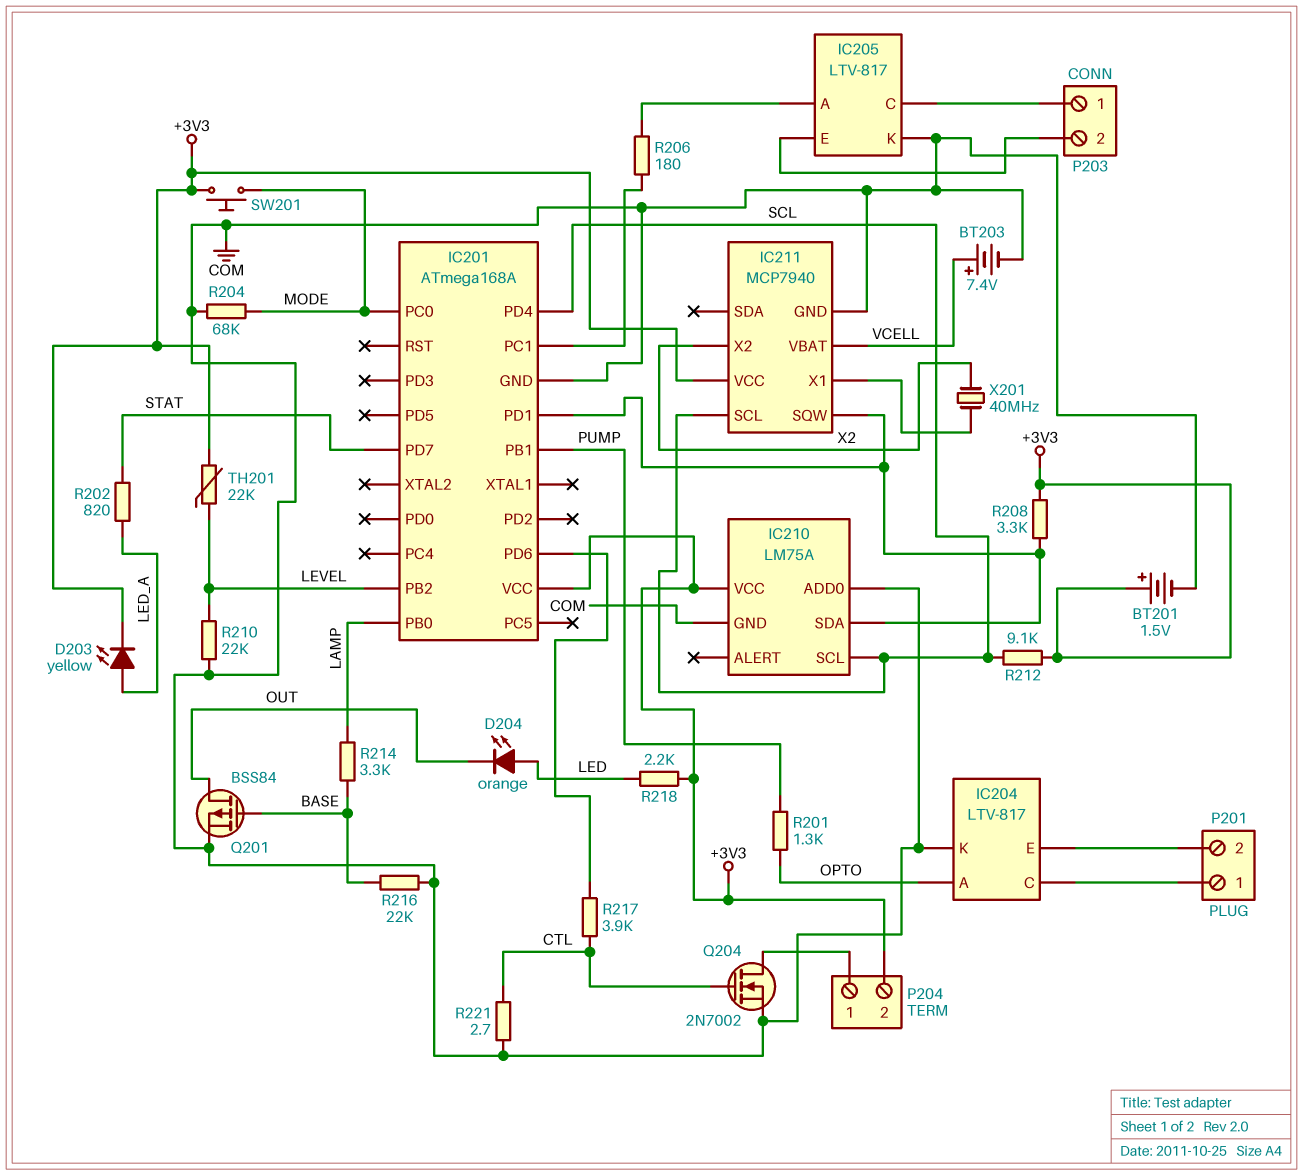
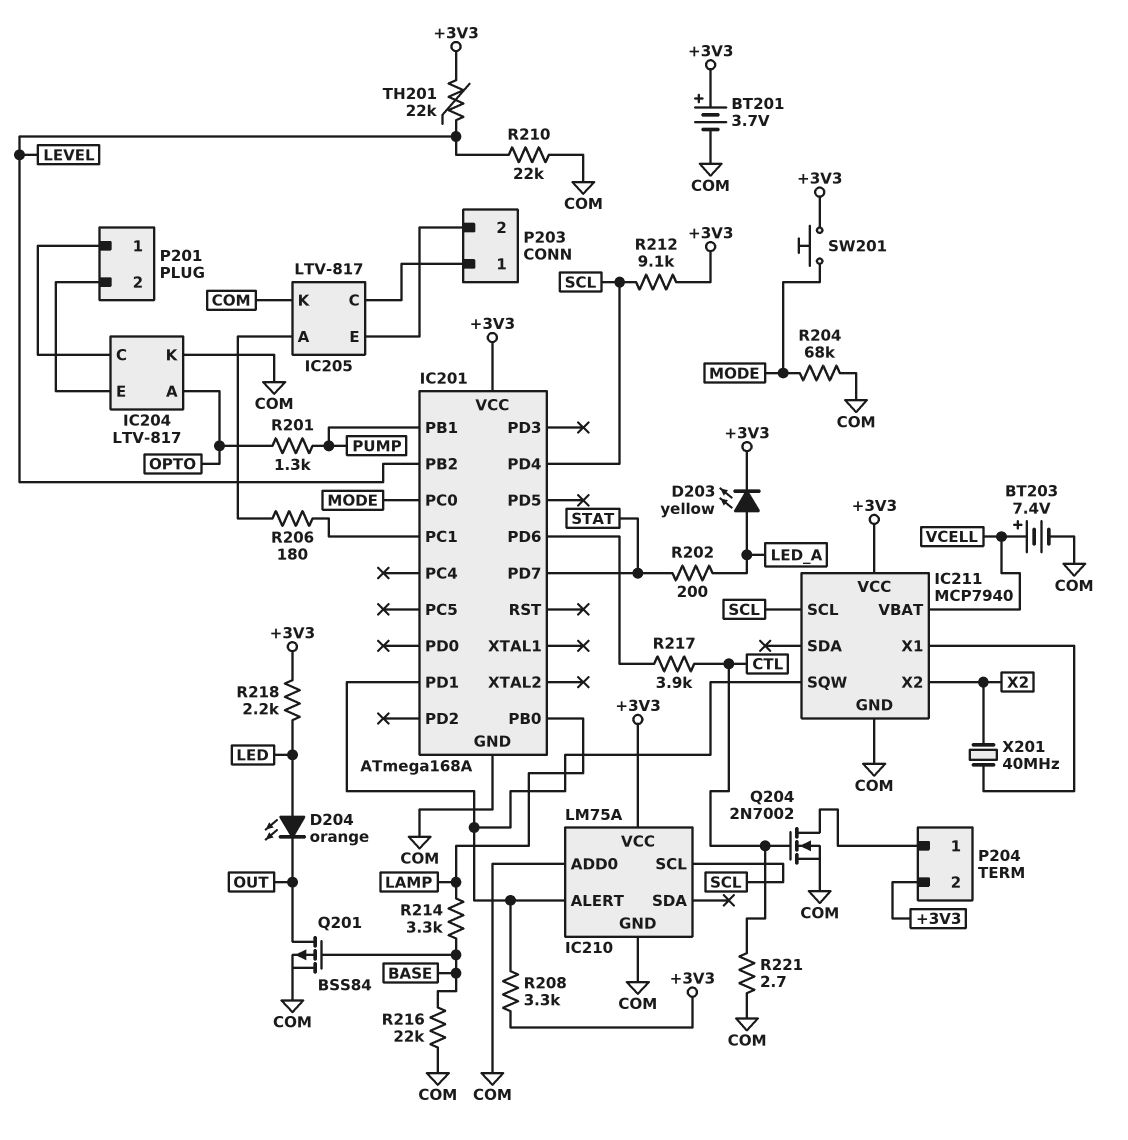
BT201: 1.5V (plus +3V3, minus COM) -> 3.7V (plus +3V3, minus COM)
IC210 pin ALERT: none -> IC201/PD1
IC210 pin SDA: IC201/PD1 -> none
R202: 820 (LED_A, STAT) -> 200 (LED_A, STAT)

